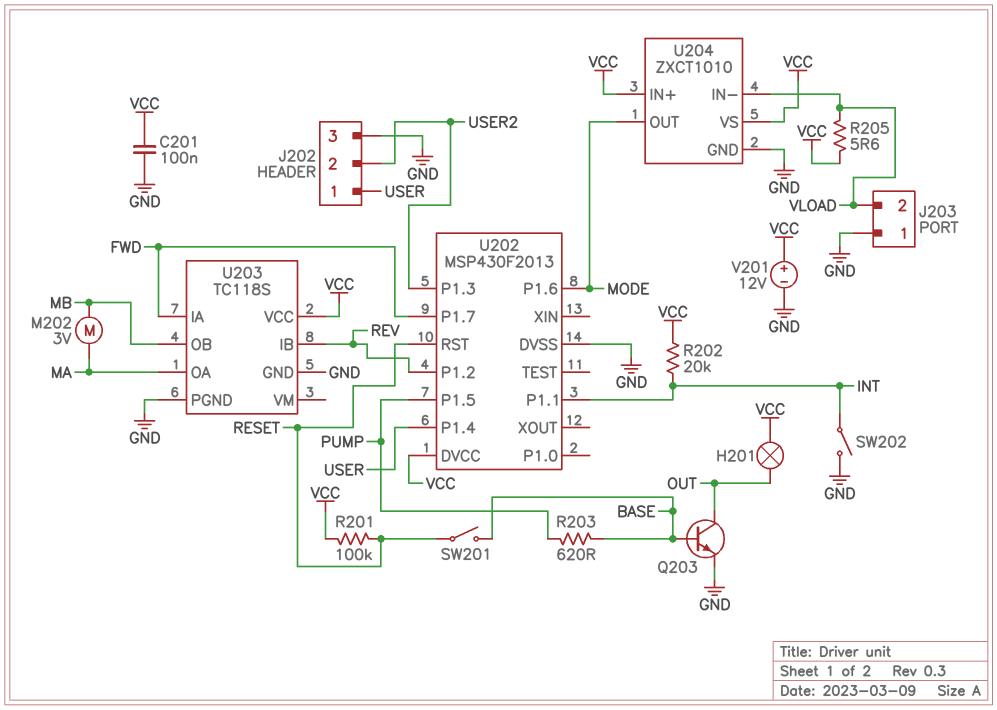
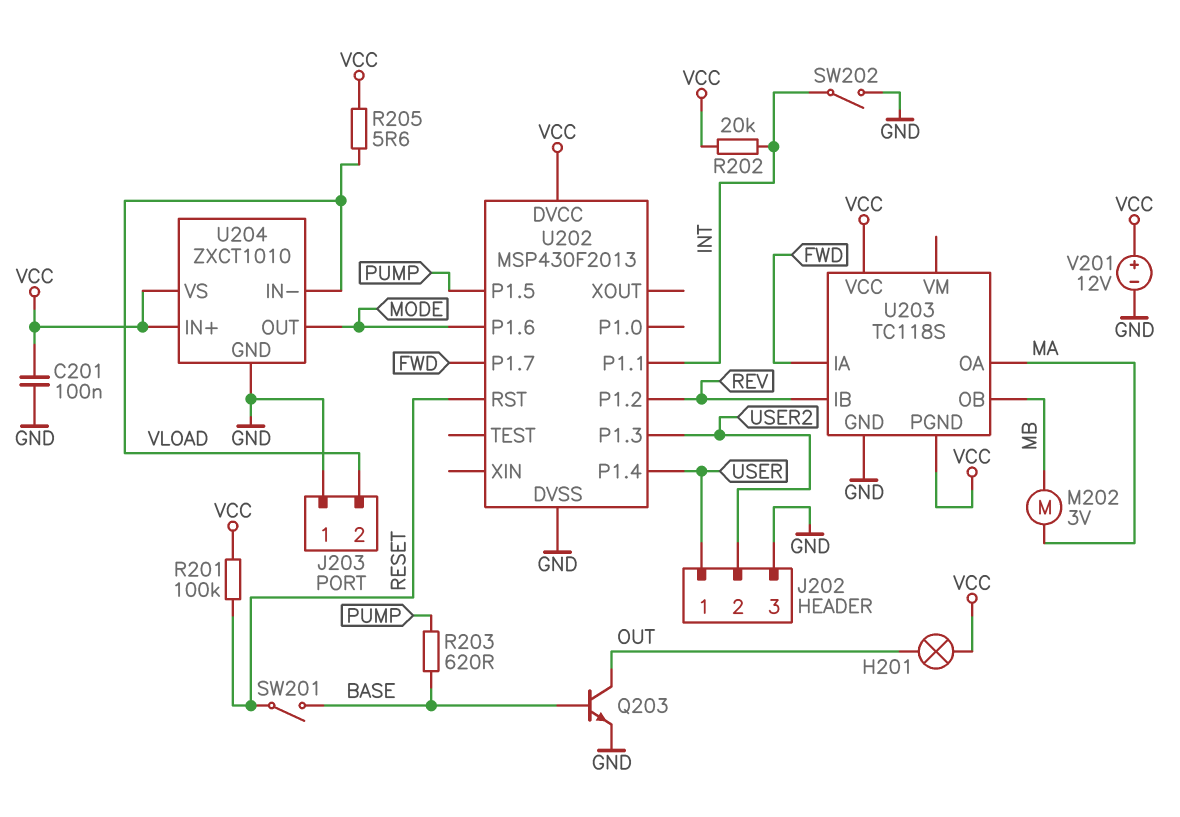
U203 pin PGND: GND -> VCC

